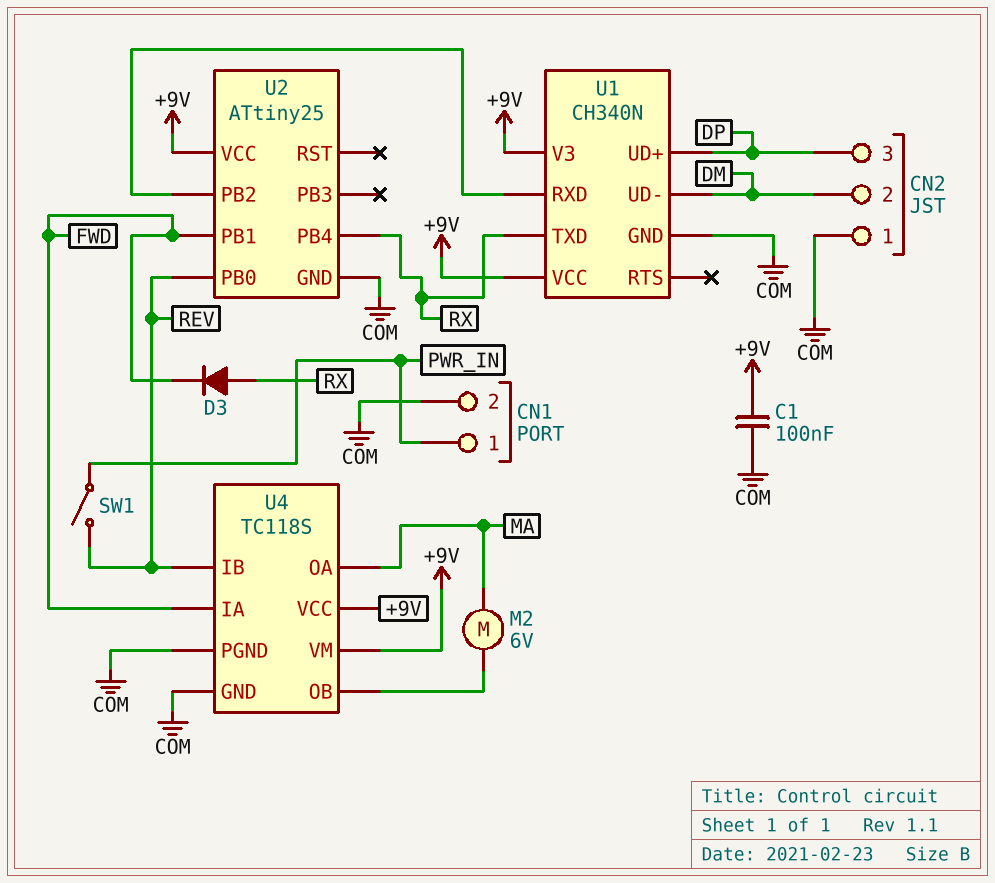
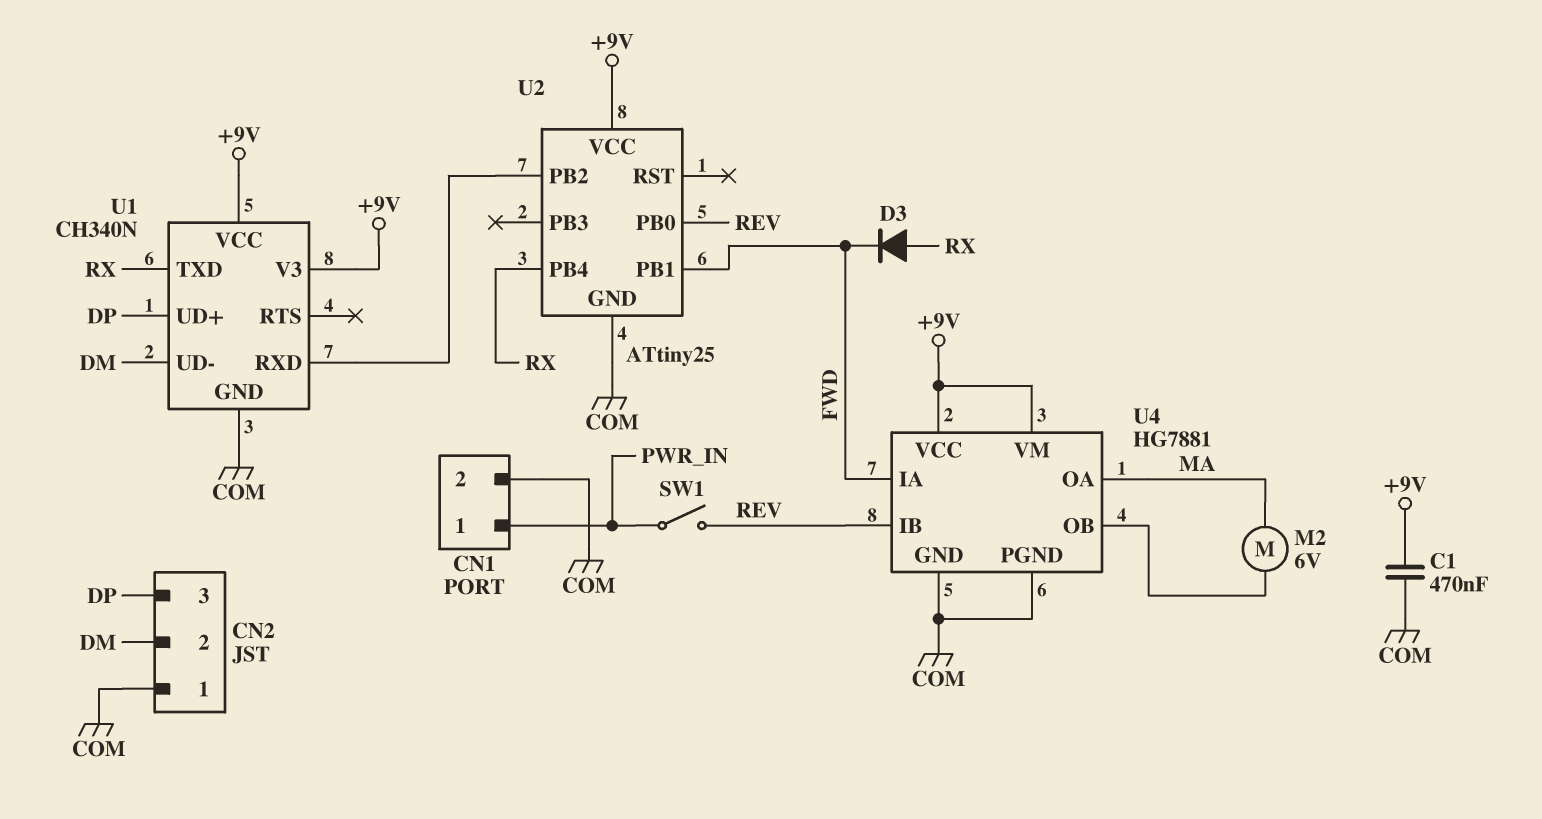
C1: 100nF (+9V, COM) -> 470nF (+9V, COM)
U4: TC118S -> HG7881

